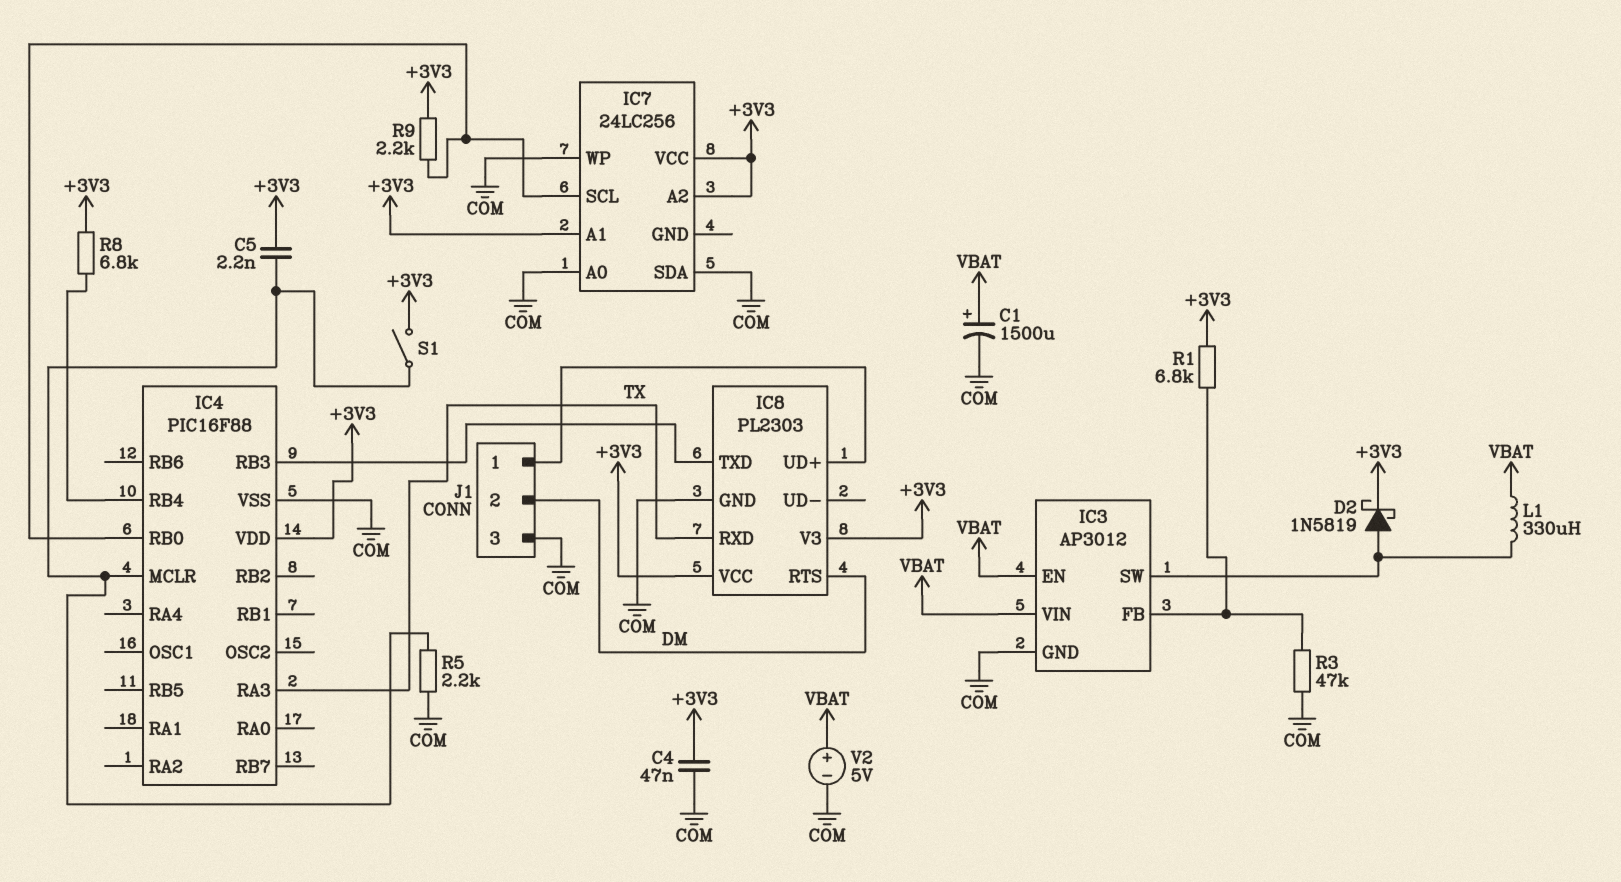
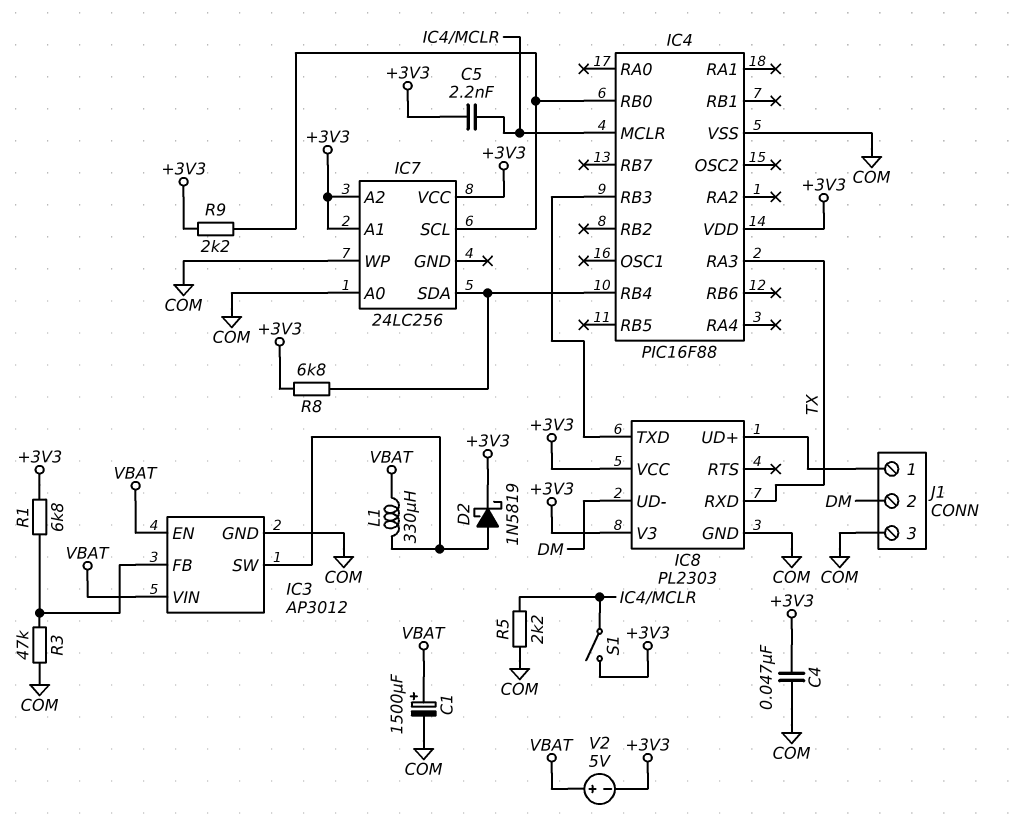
IC7 pin SDA: COM -> IC4/RB4
IC8 pin RTS: DM -> none
IC8 pin UD-: none -> DM
V2: 5V (plus VBAT, minus COM) -> 5V (plus VBAT, minus +3V3)

